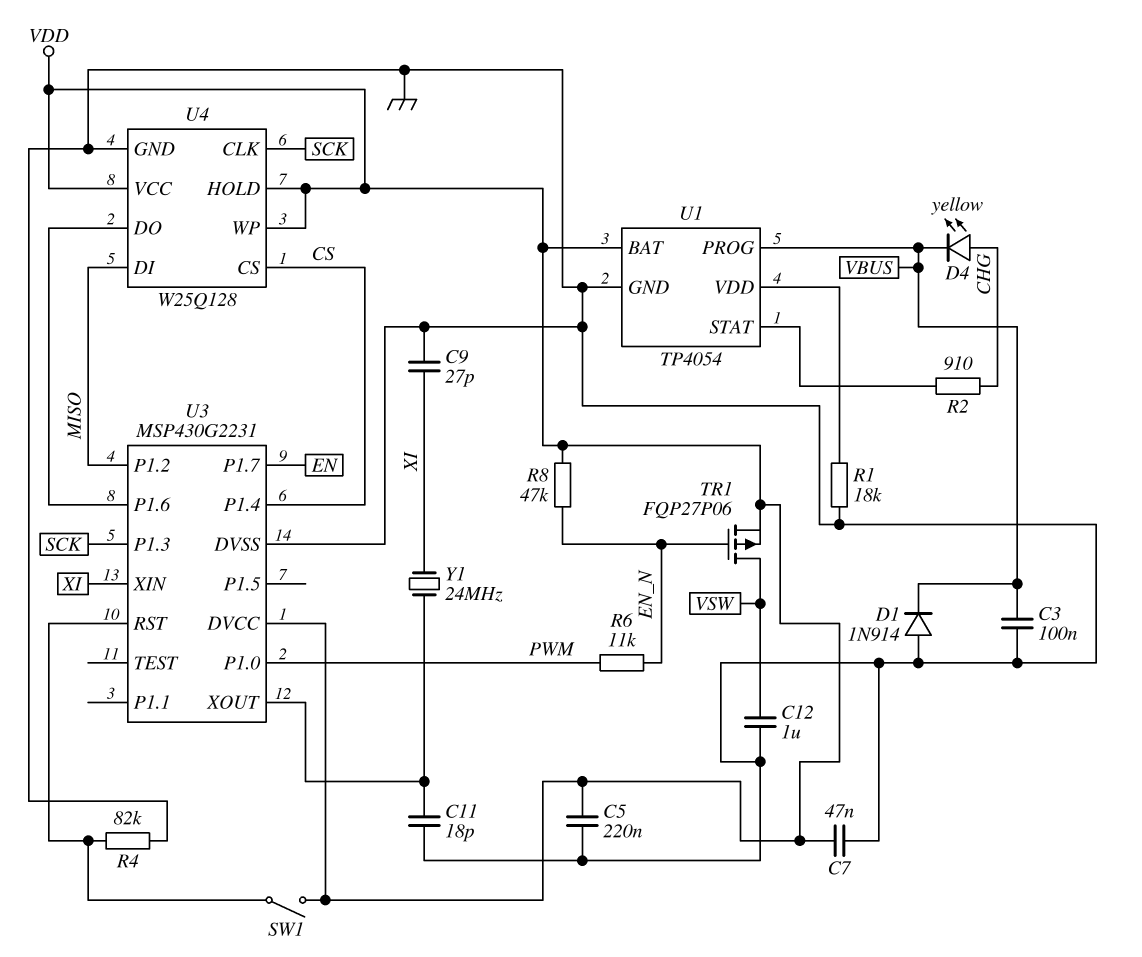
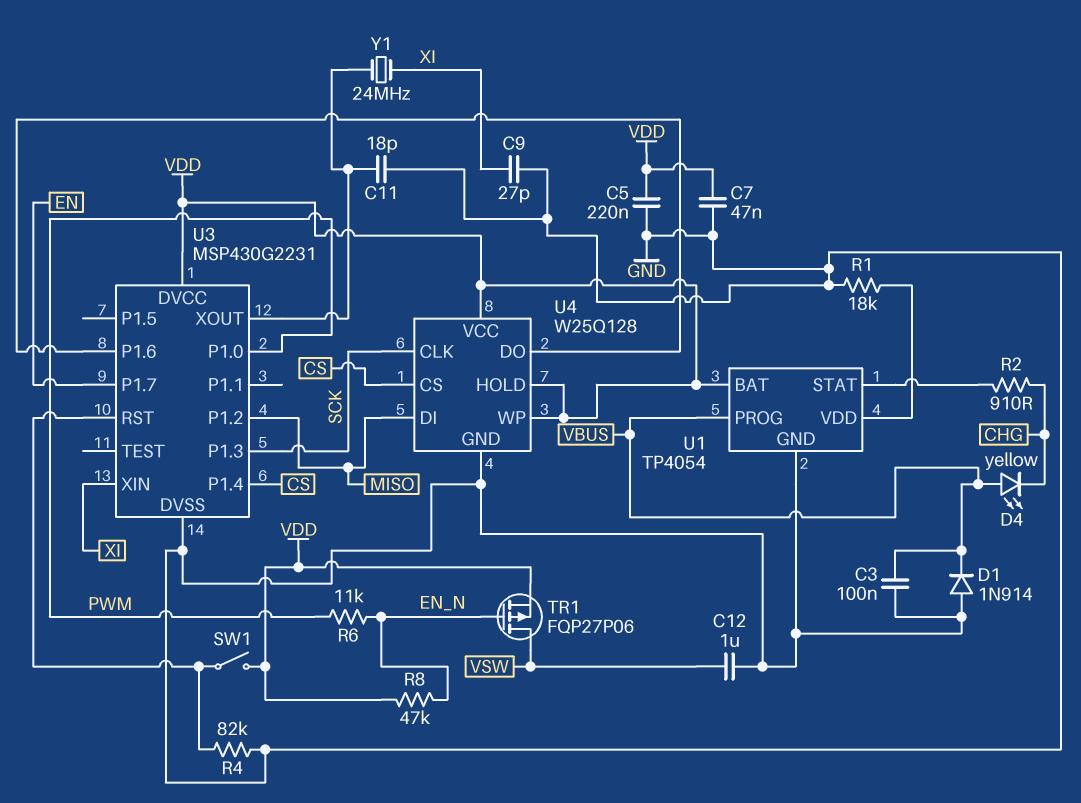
D4: LED yellow (A CHG, K VBUS) -> LED yellow (A VBUS, K CHG)

